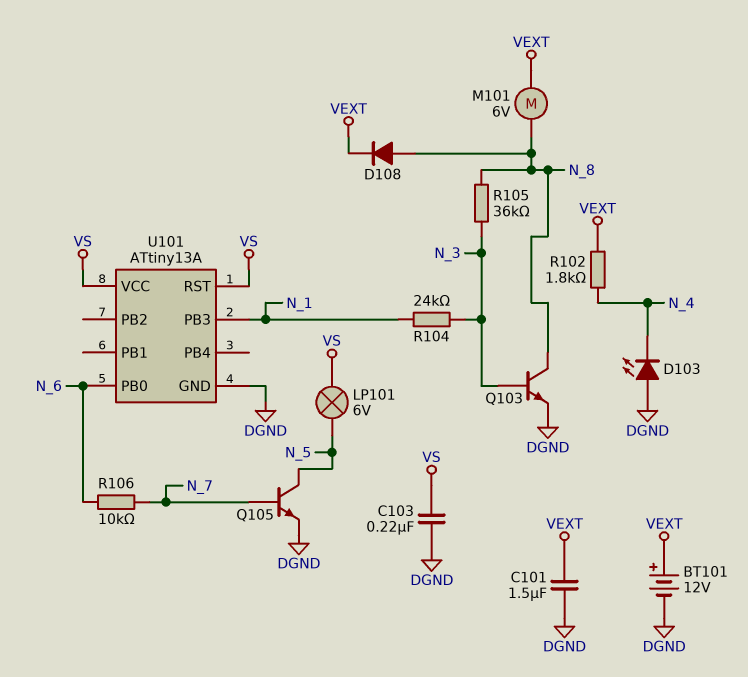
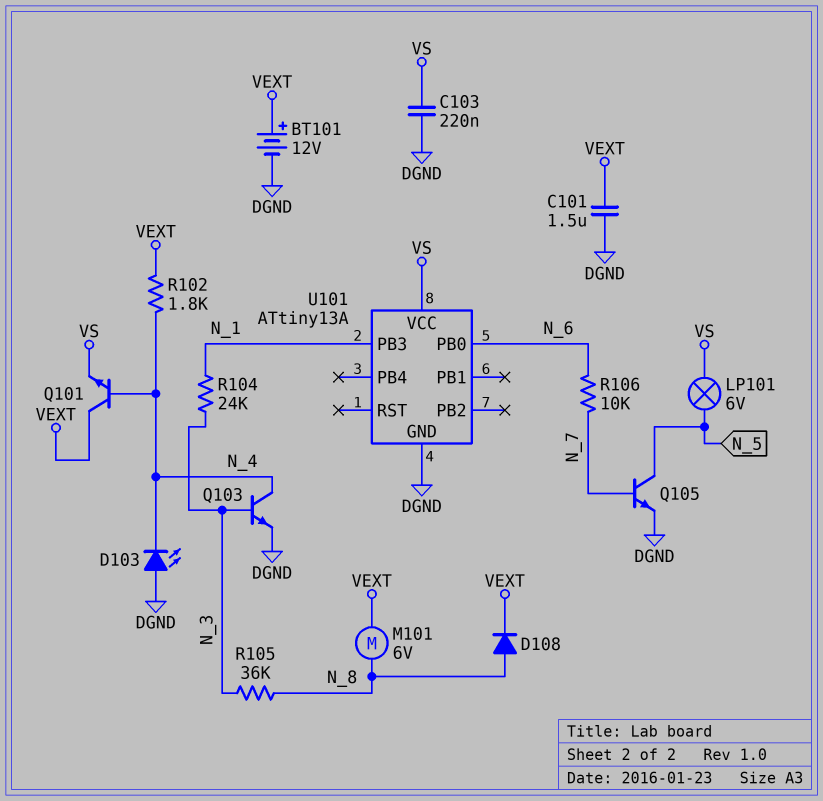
Q101: none -> NPN (B N_4, C VEXT, E VS)
Q103: NPN (B N_3, C N_8, E DGND) -> NPN (B N_3, C N_4, E DGND)
U101 pin RST: VS -> none

